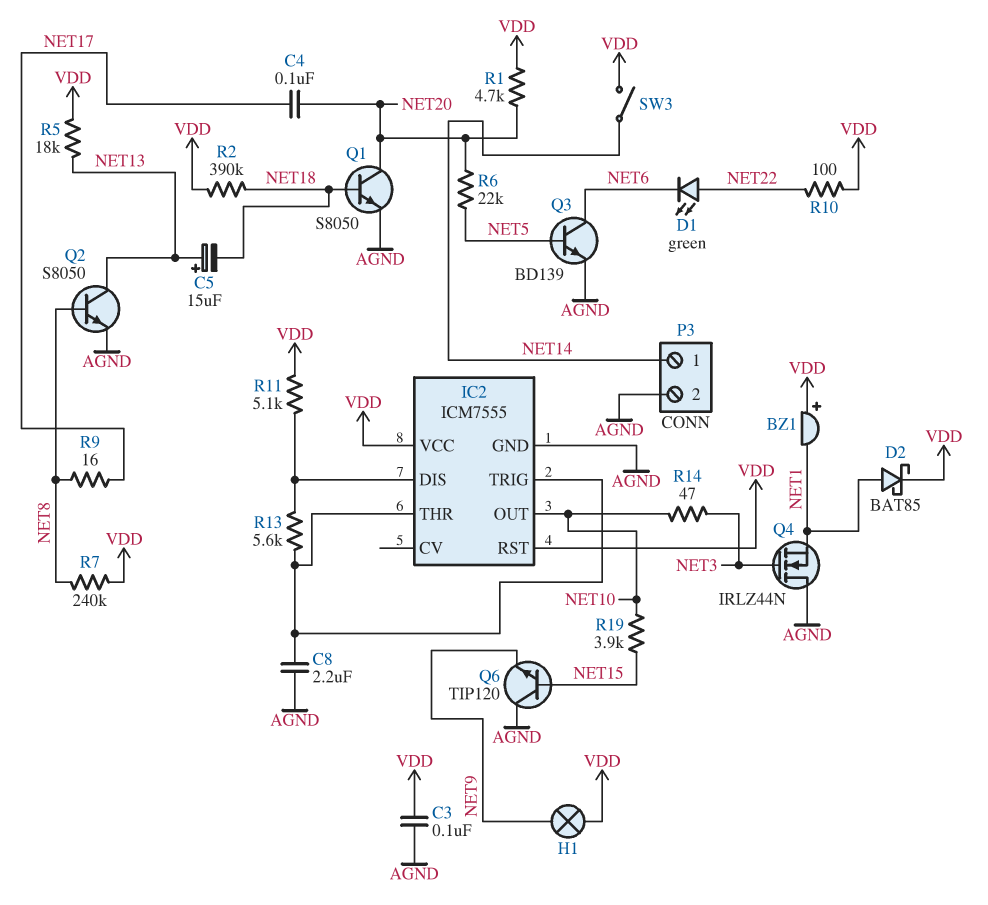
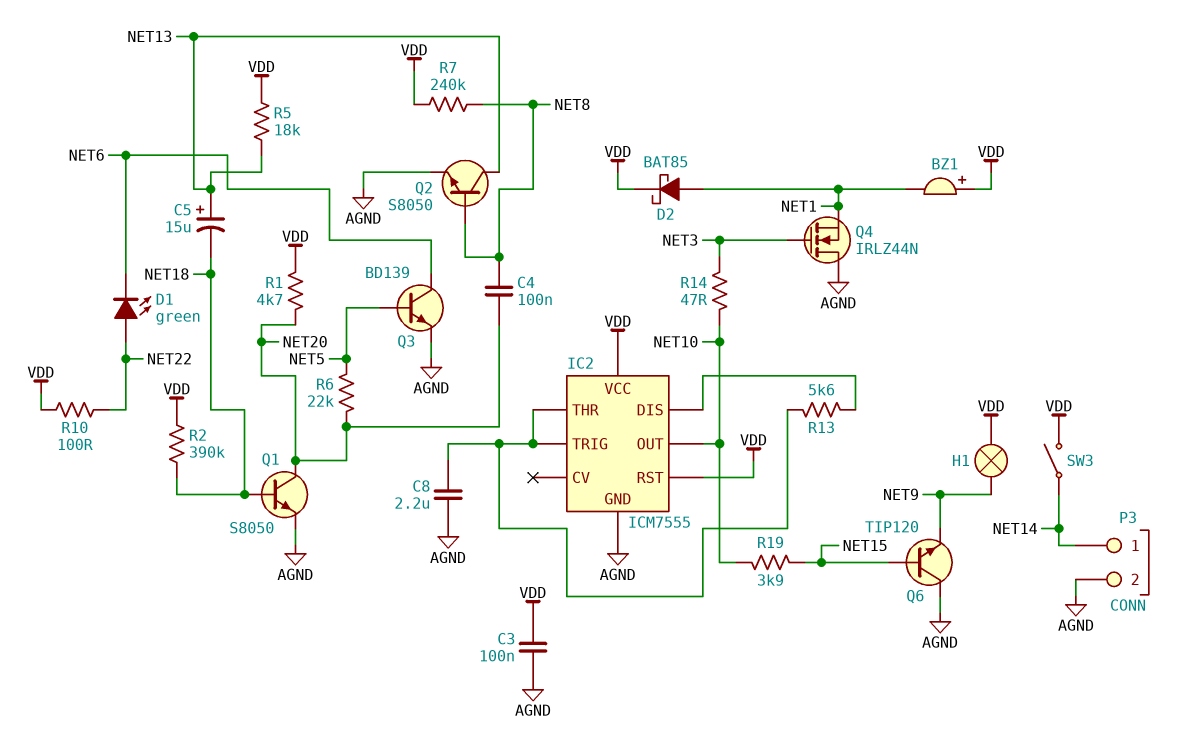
C4: 100nF (NET17, NET20) -> 100nF (NET8, NET20)
R9: 16 (NET8, NET17) -> none
R11: 5.1k (IC2/DIS, VDD) -> none

